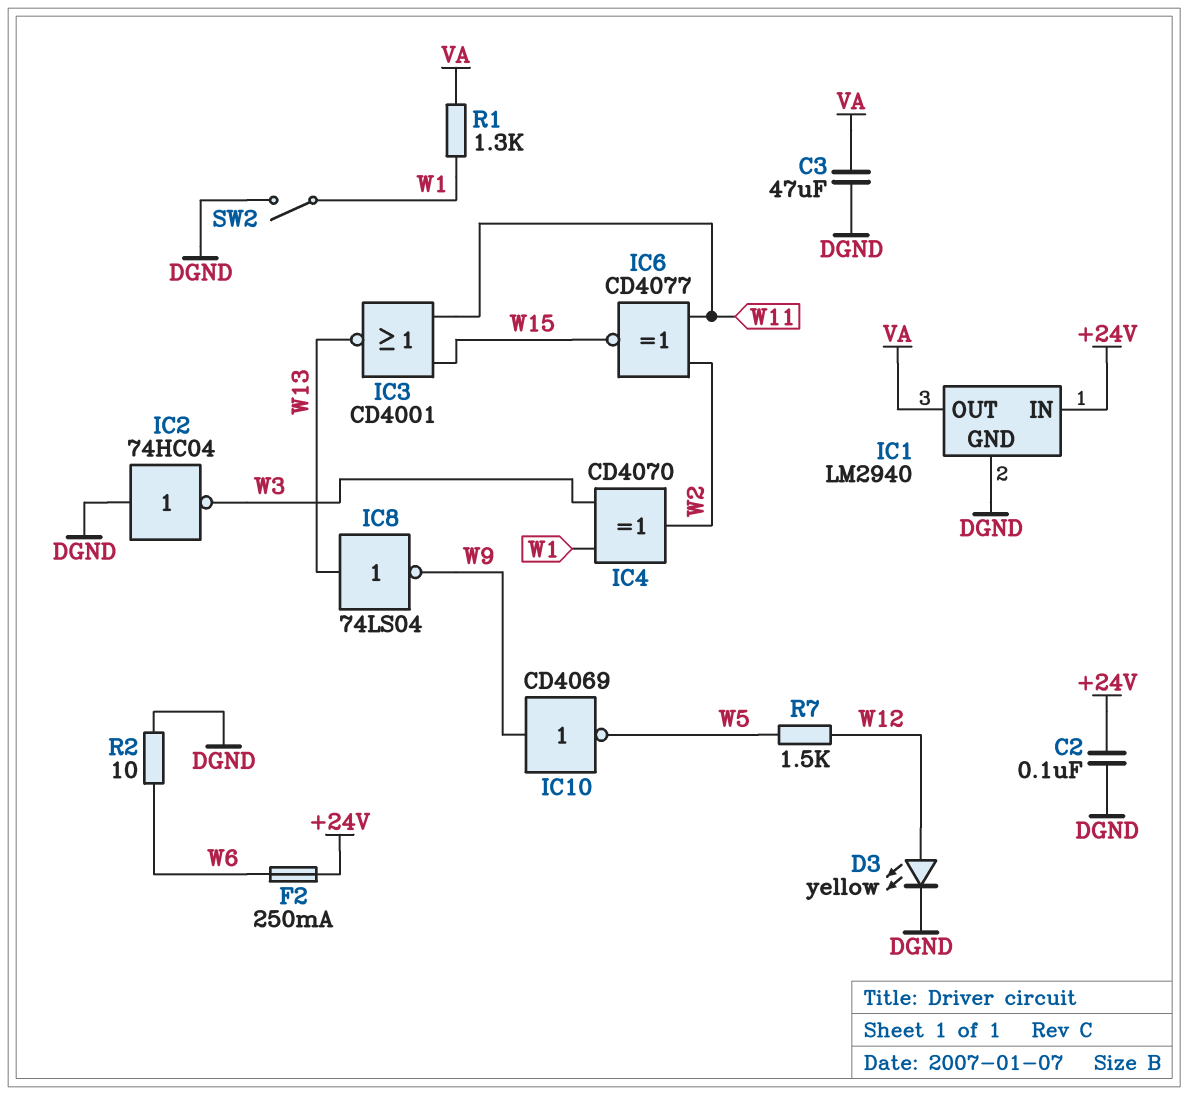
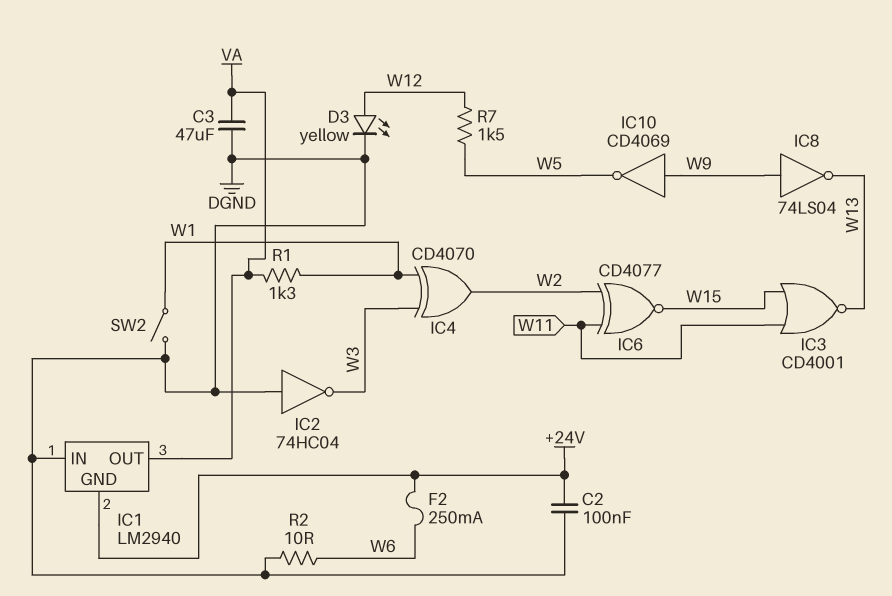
IC1 pin GND: DGND -> +24V
IC1 pin IN: +24V -> DGND
IC8: NOT 74LS04 (in W13, out W9) -> NOT 74LS04 (in W9, out W13)

